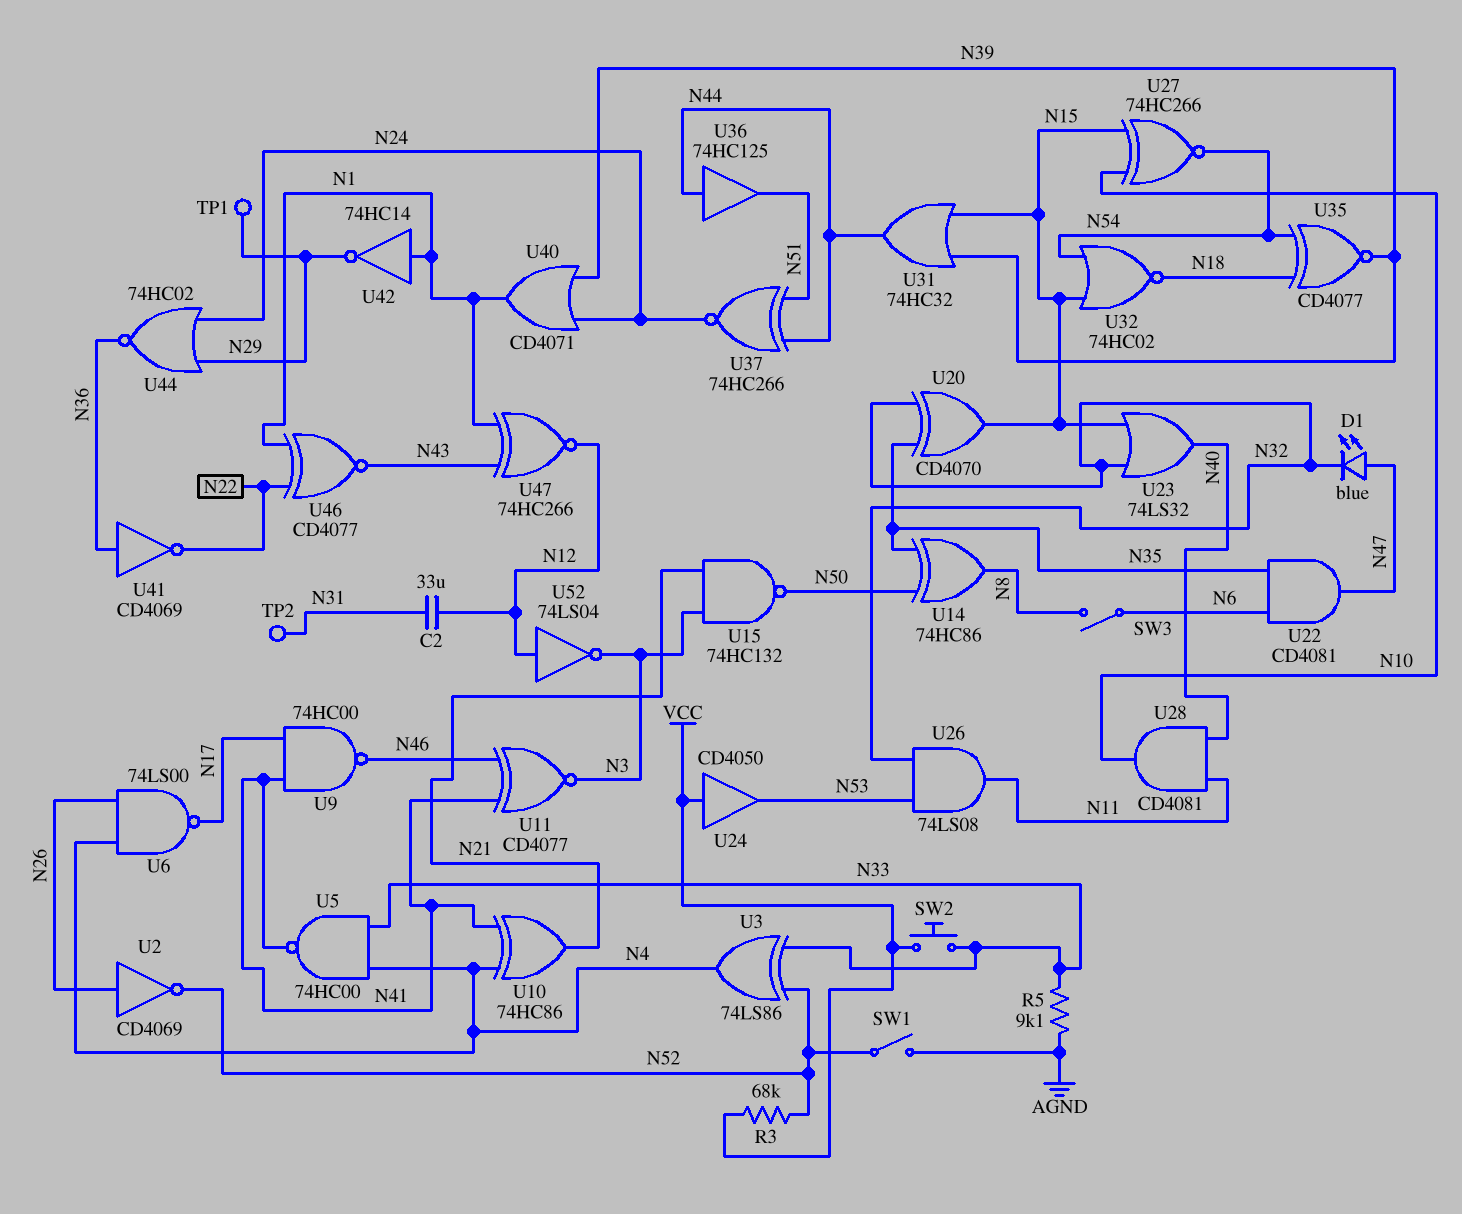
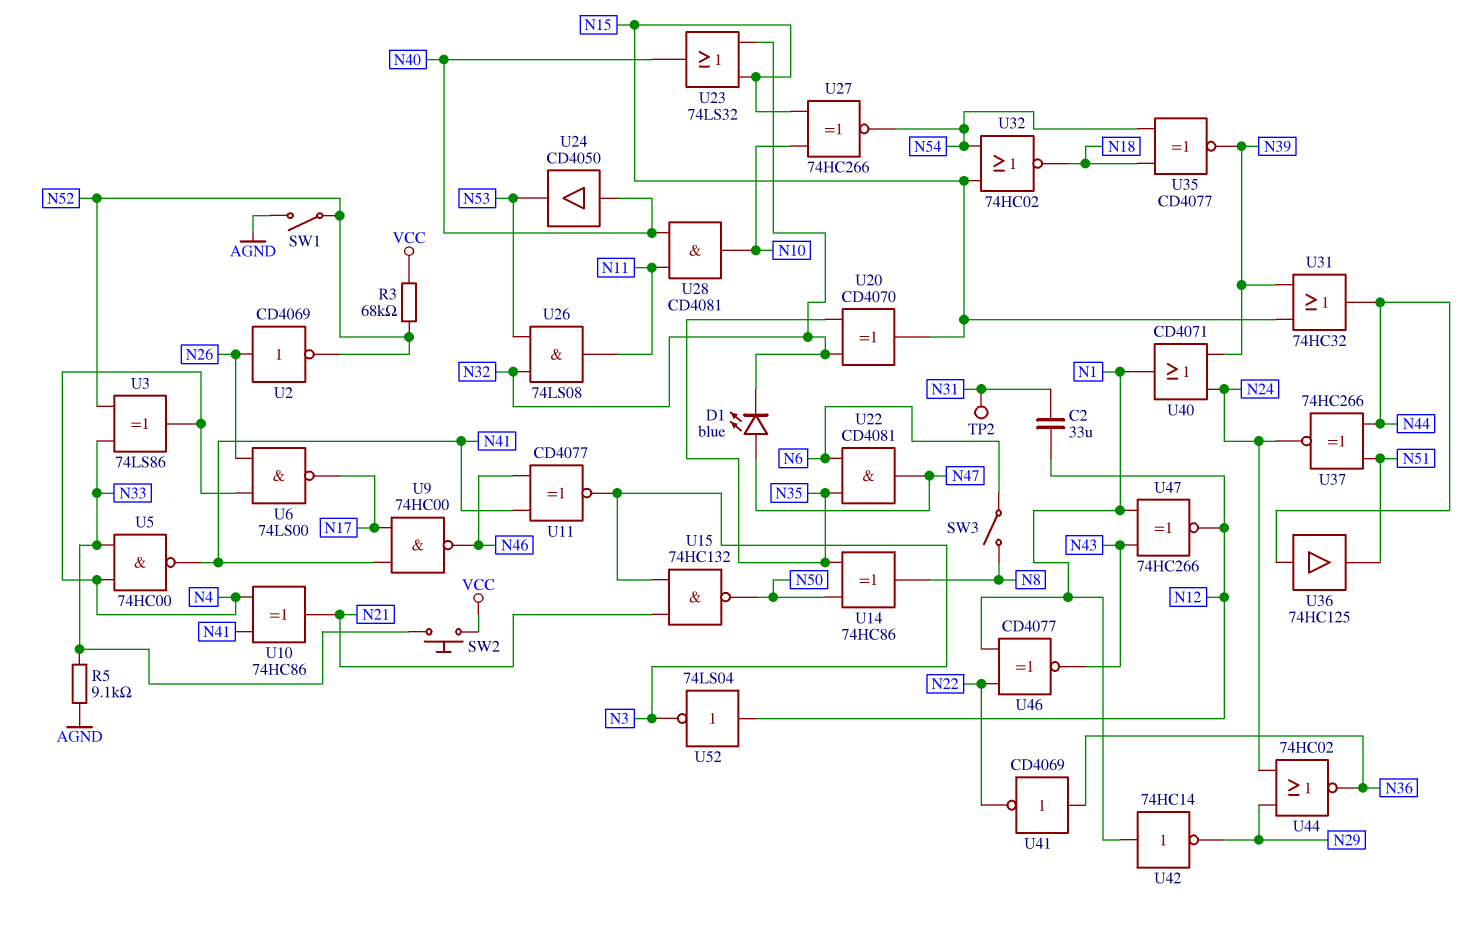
TP1: test point (N29) -> none
U24: buffer CD4050 (in VCC, out N53) -> buffer CD4050 (in N40, out N53)

